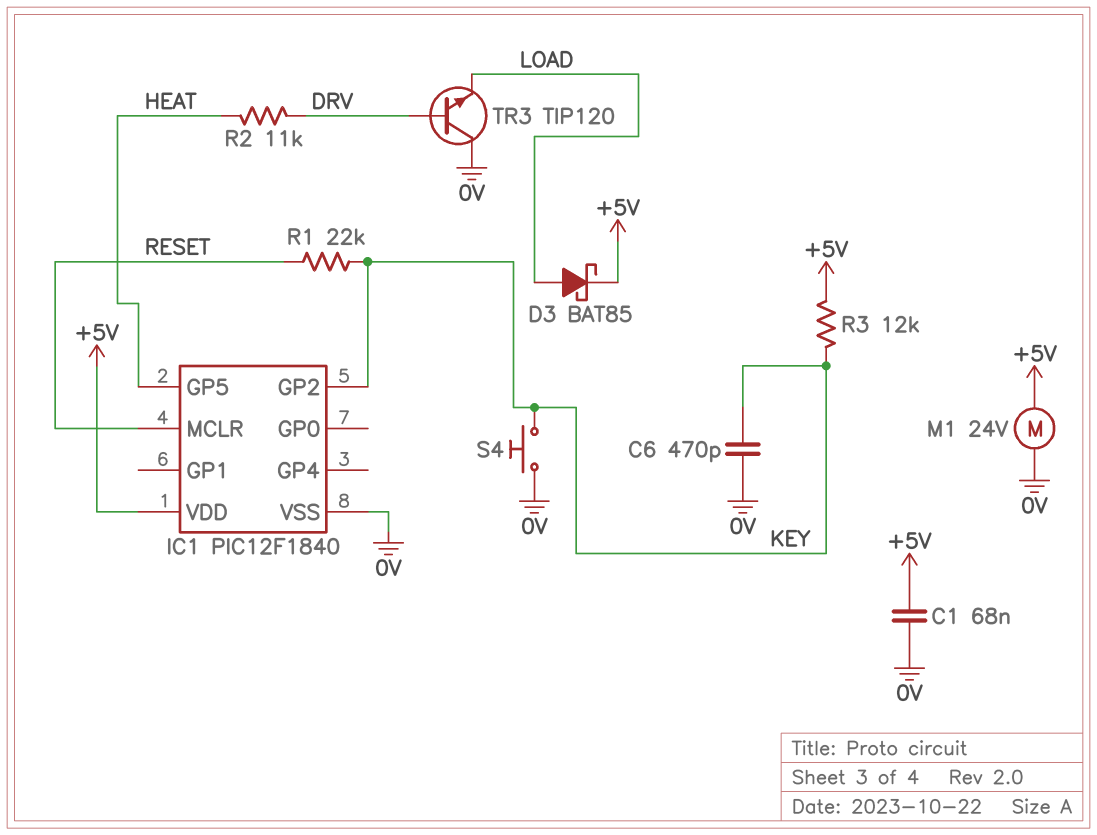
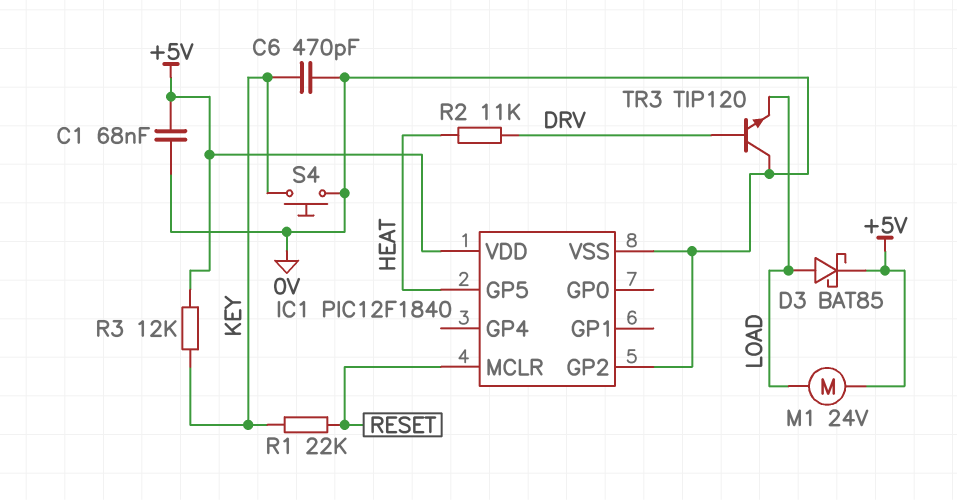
IC1 pin GP2: KEY -> 0V
M1: motor 24V (+5V, 0V) -> motor 24V (+5V, LOAD)

